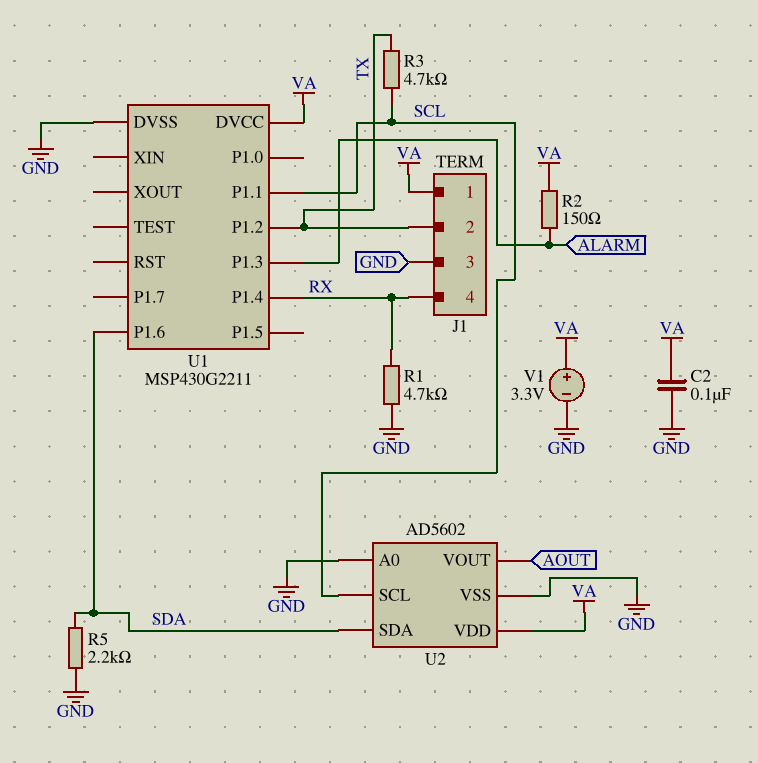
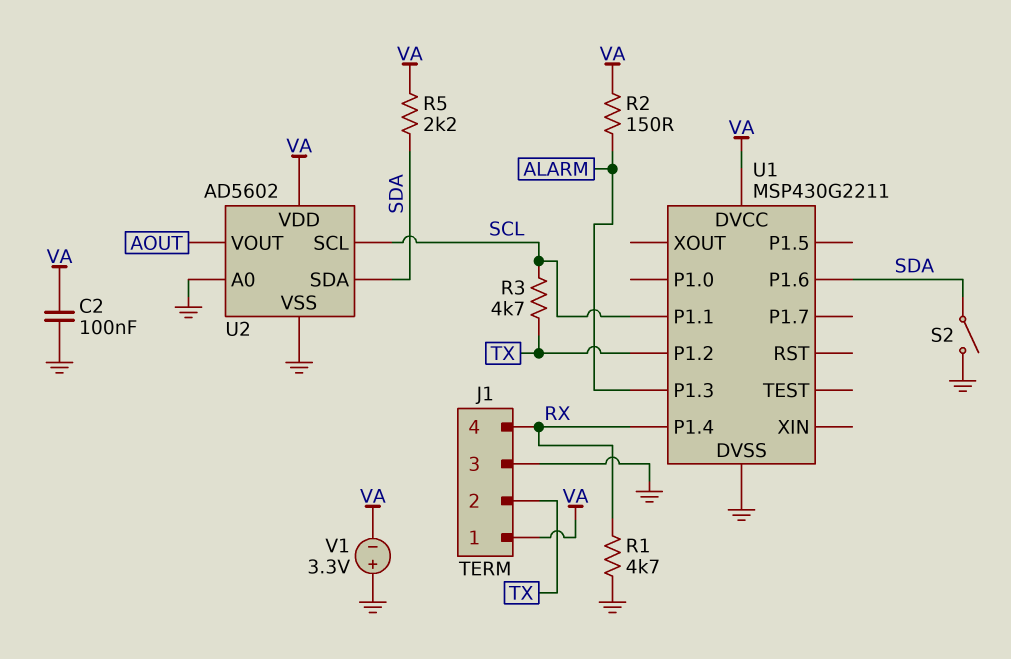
R5: 2.2k (GND, SDA) -> 2.2k (SDA, VA)
S2: none -> switch (GND, SDA)
V1: 3.3V (plus VA, minus GND) -> 3.3V (plus GND, minus VA)

